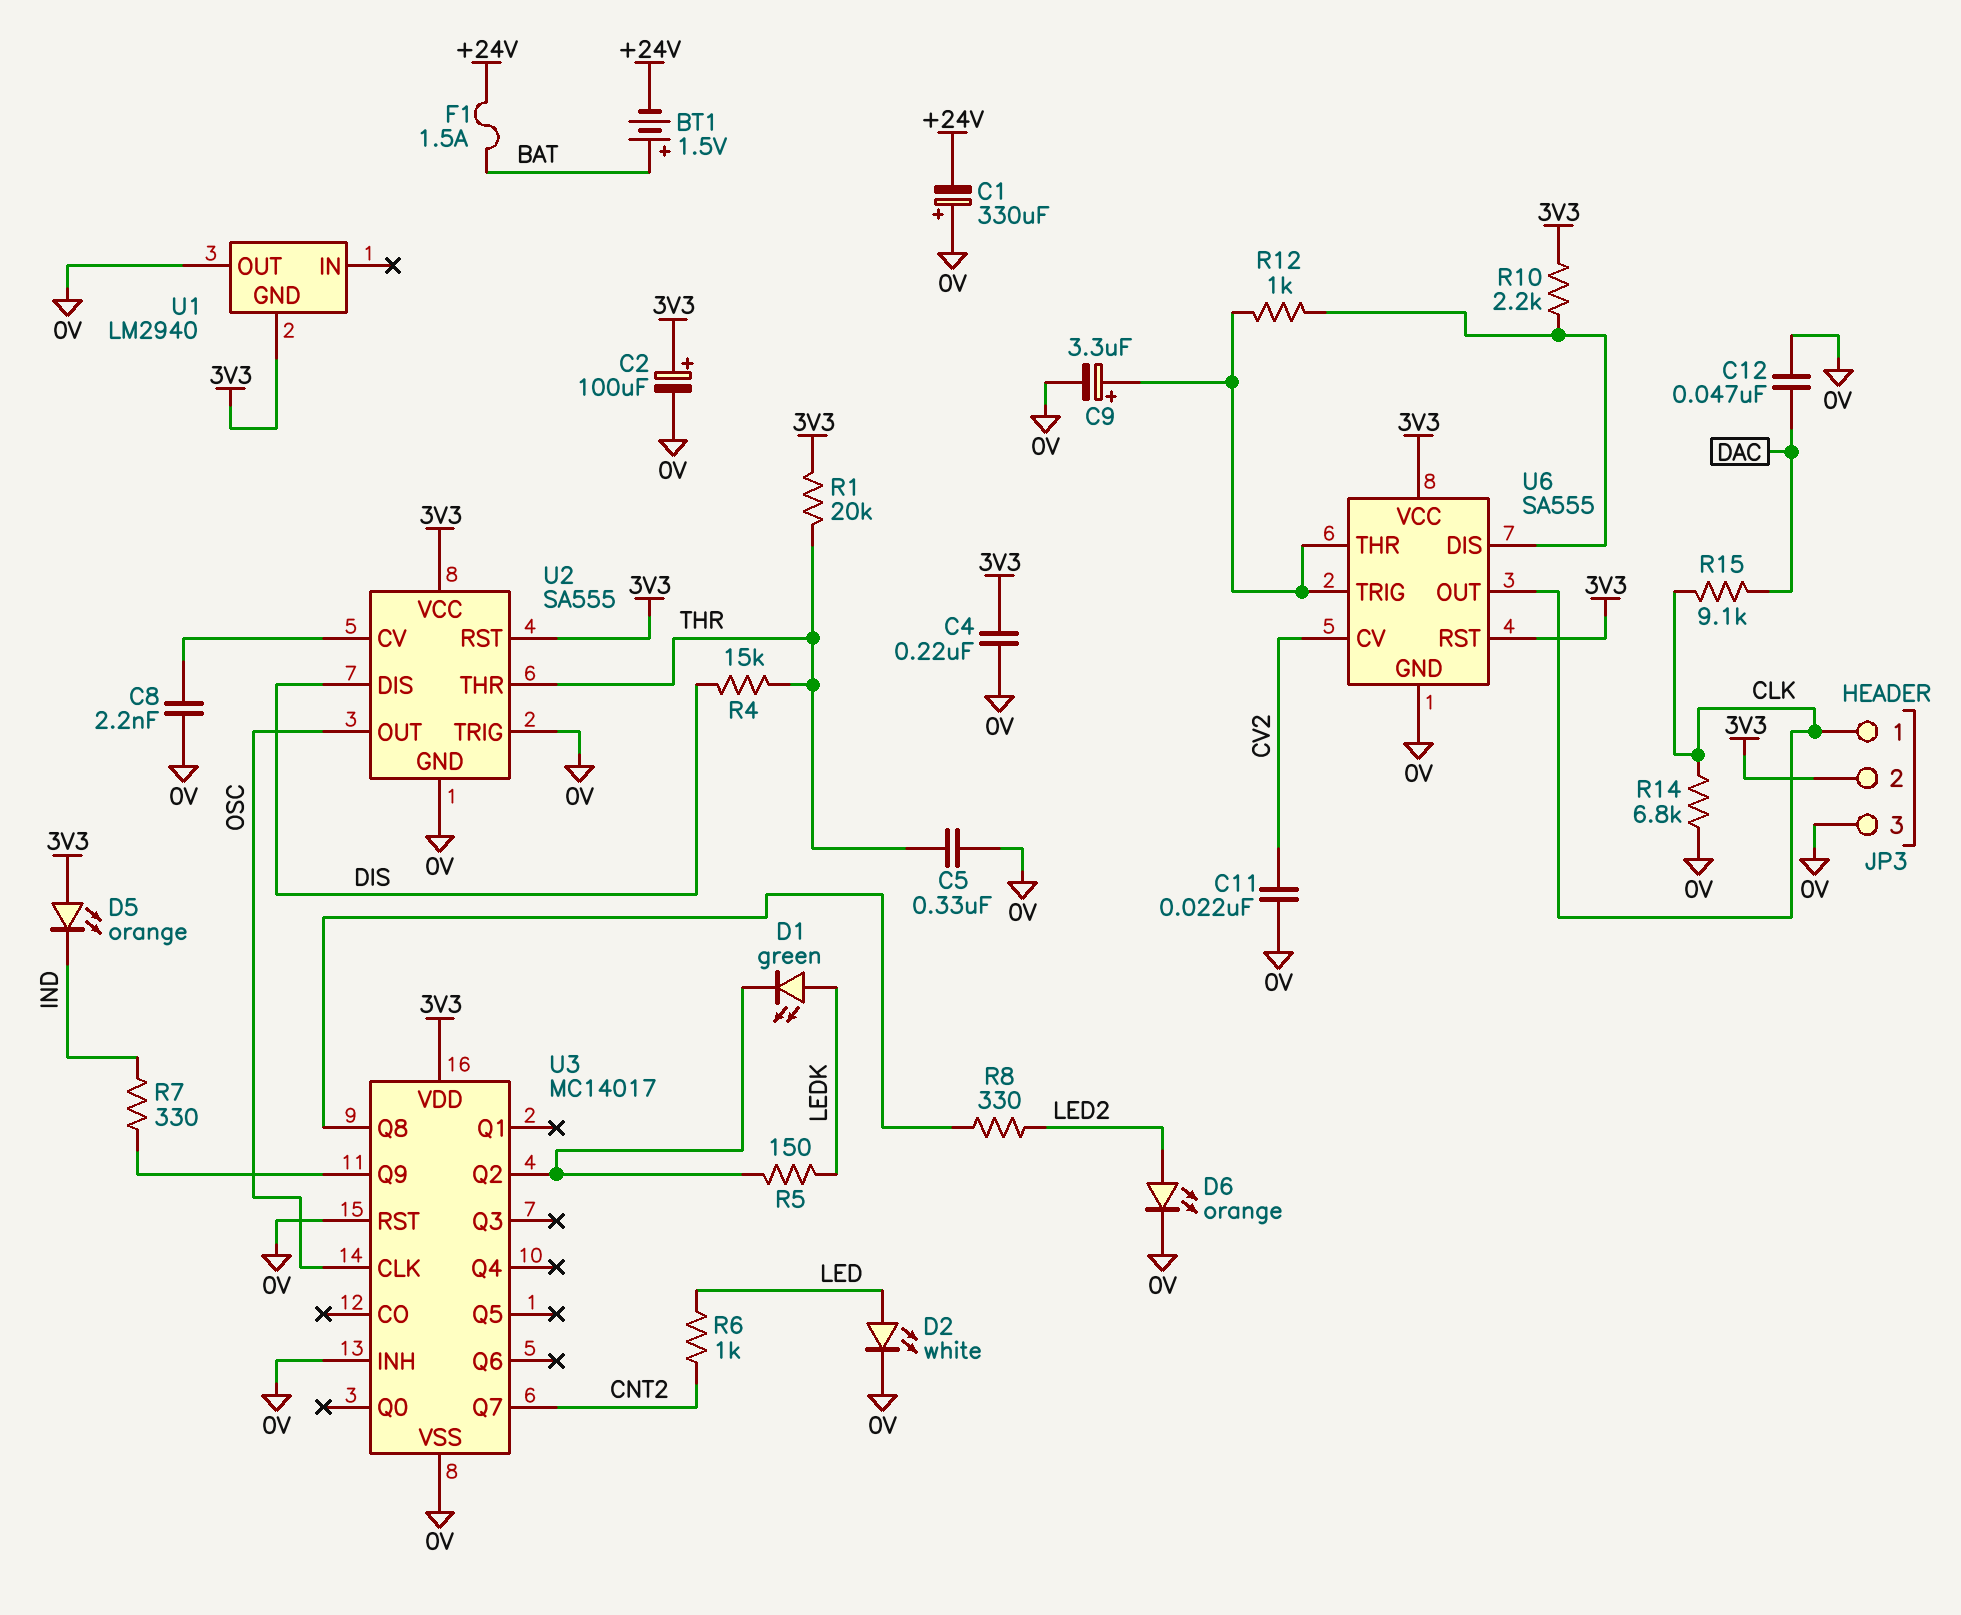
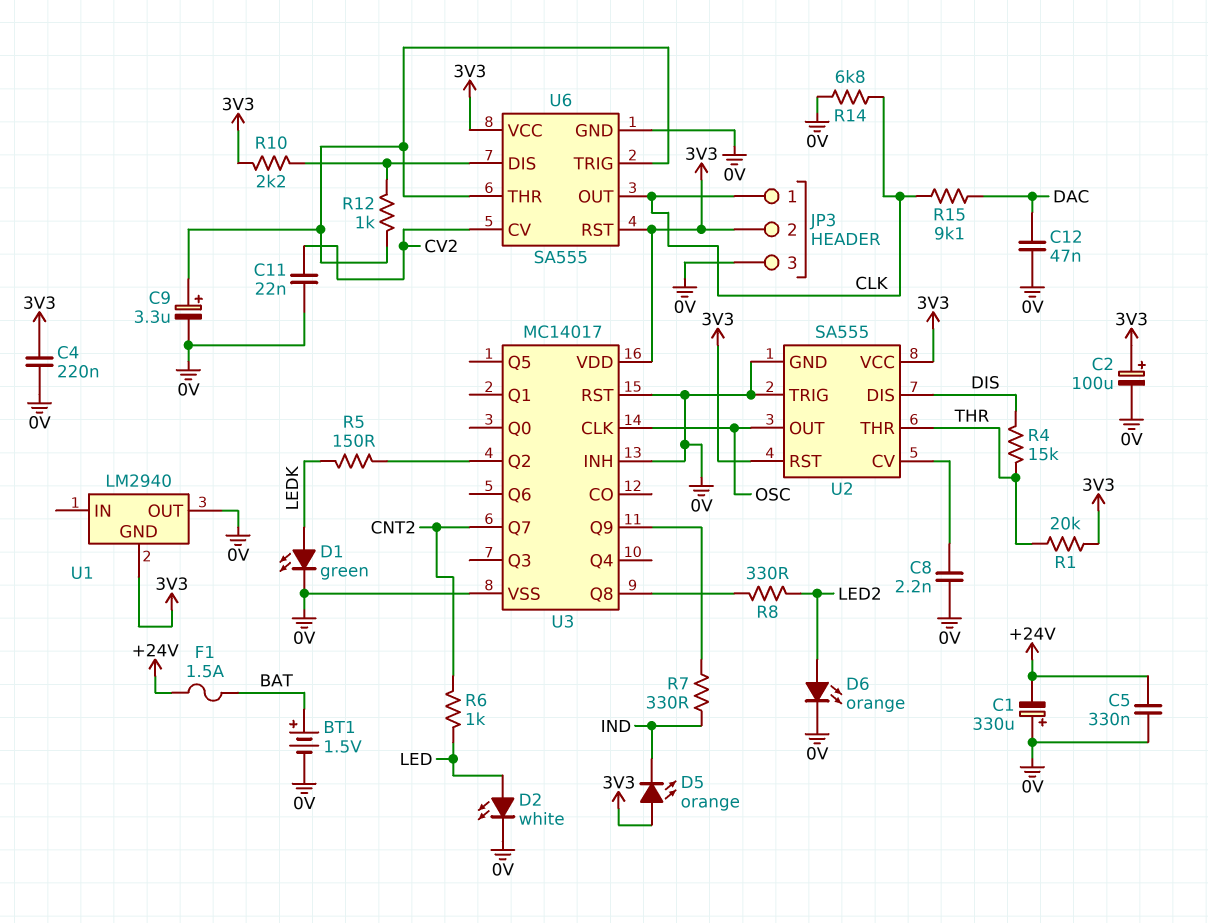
BT1: 1.5V (plus BAT, minus +24V) -> 1.5V (plus BAT, minus 0V)
C5: 330nF (0V, THR) -> 330nF (+24V, 0V)
D1: LED green (A LEDK, K U3/Q2) -> LED green (A LEDK, K 0V)

